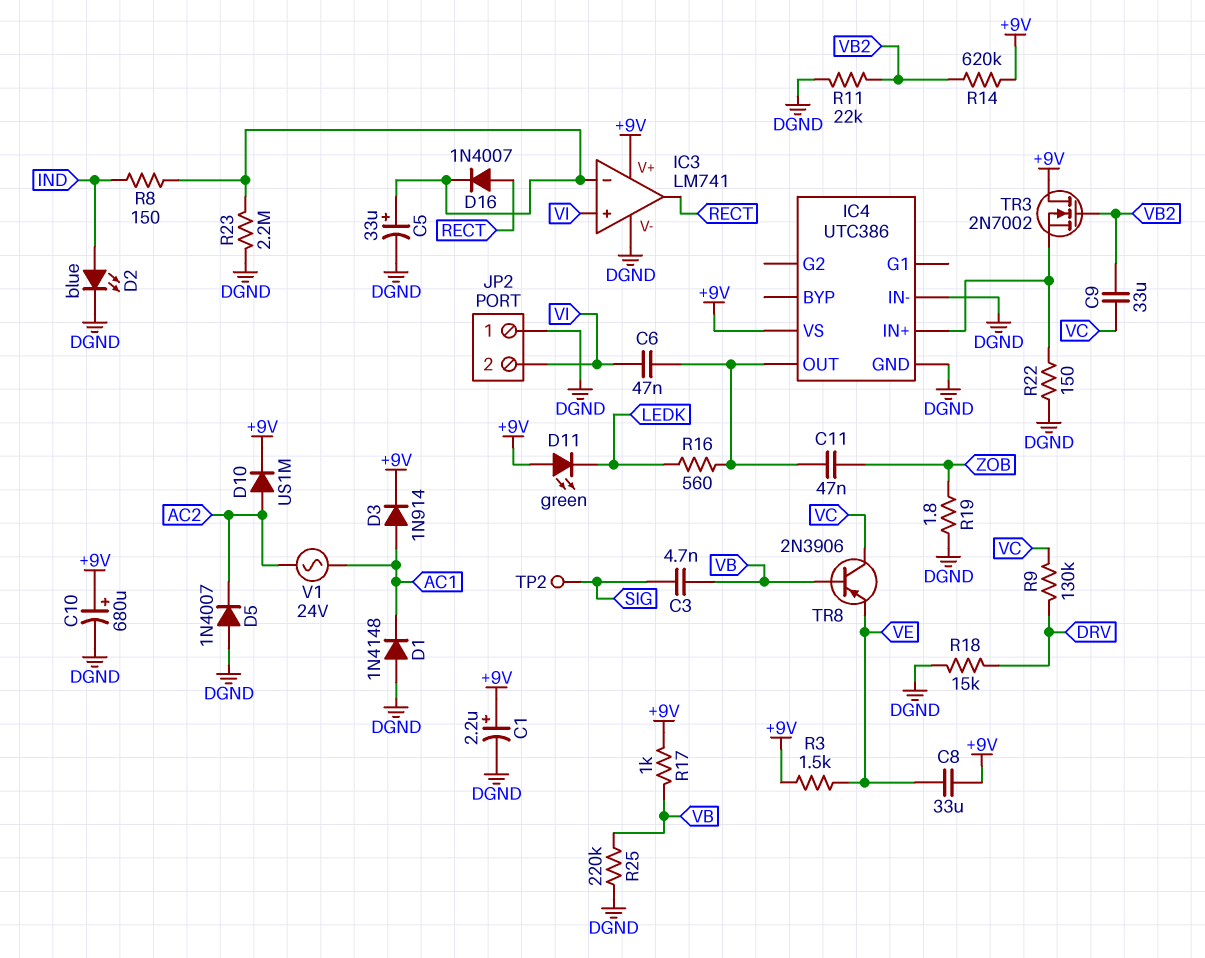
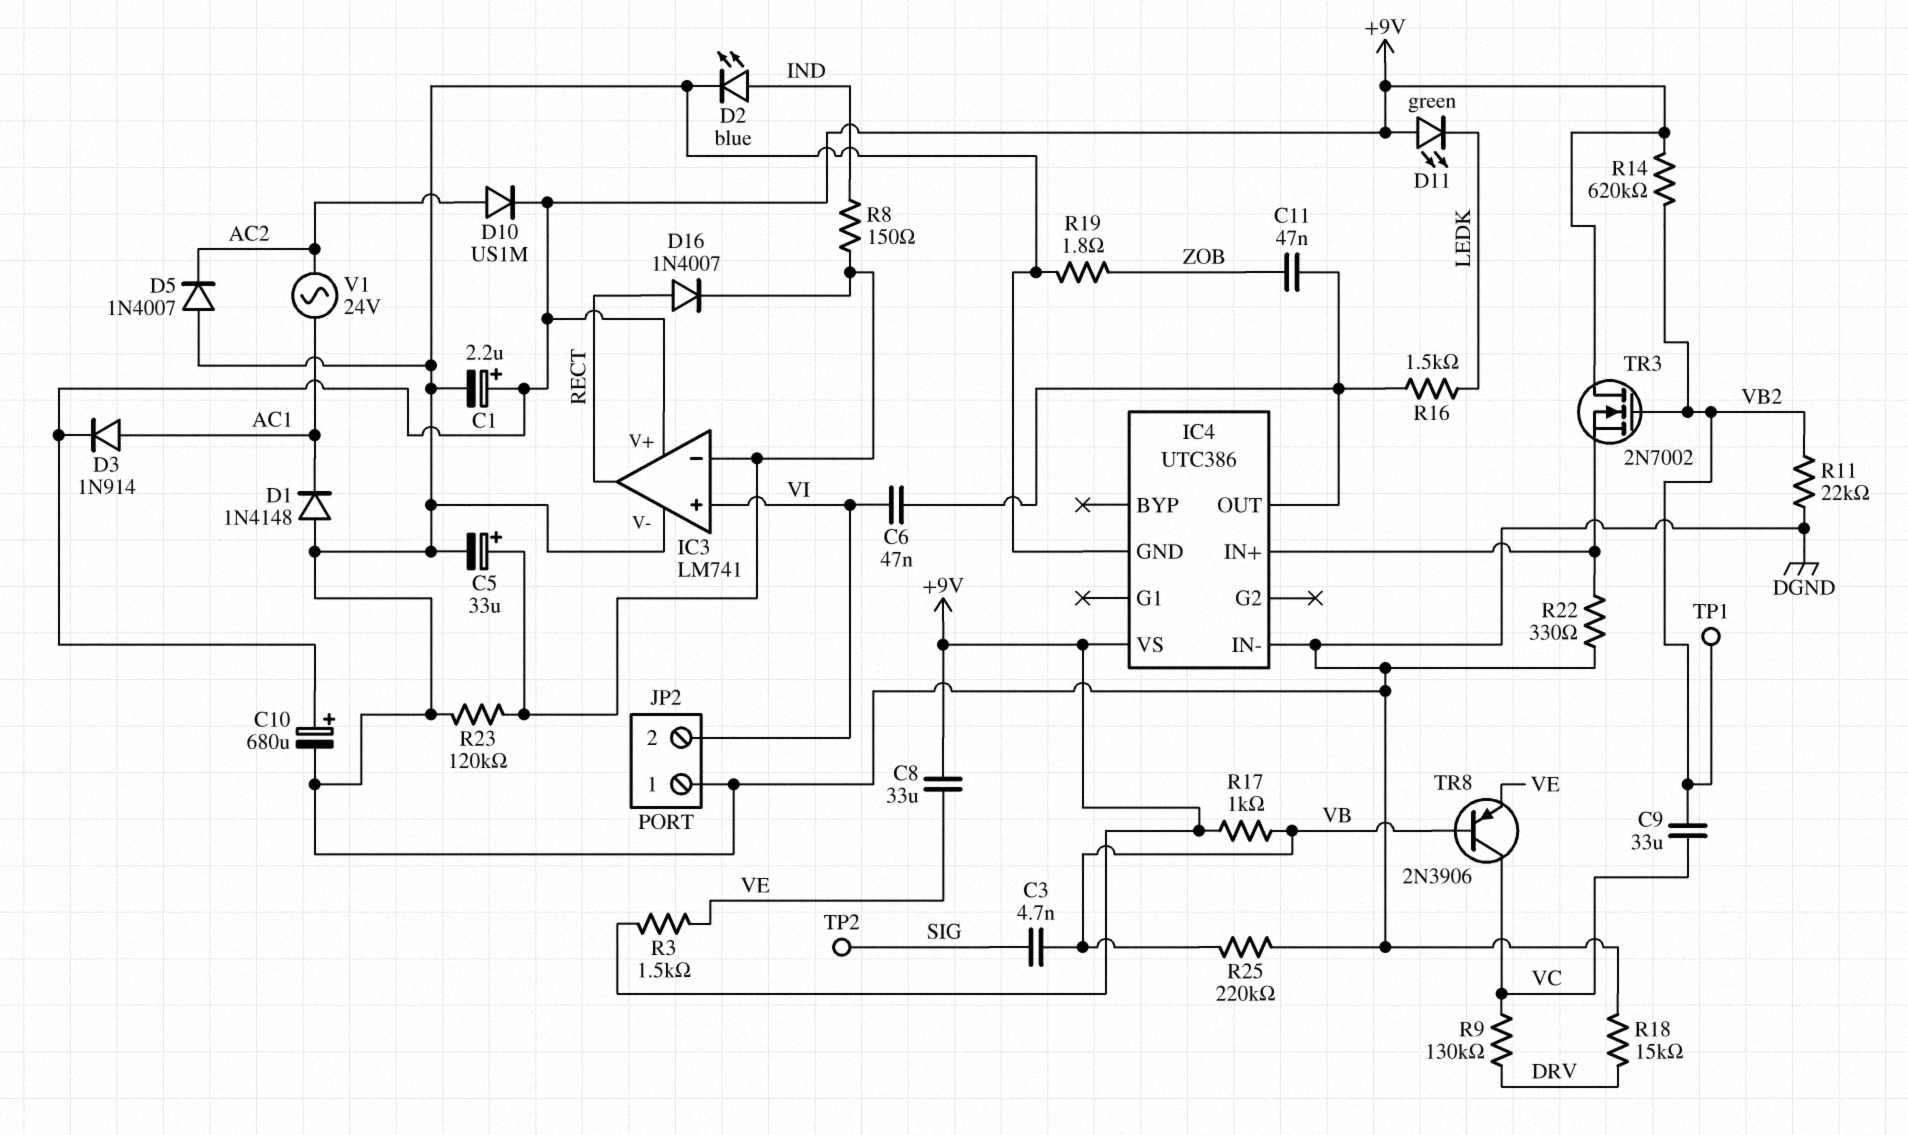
R16: 560 (IC4/OUT, LEDK) -> 1.5k (IC4/OUT, LEDK)
R22: 150 (DGND, IC4/IN+) -> 330 (DGND, IC4/IN+)
R23: 2.2M (DGND, IC3/in-) -> 120k (DGND, IC3/in-)
TP1: none -> test point (VB2)

